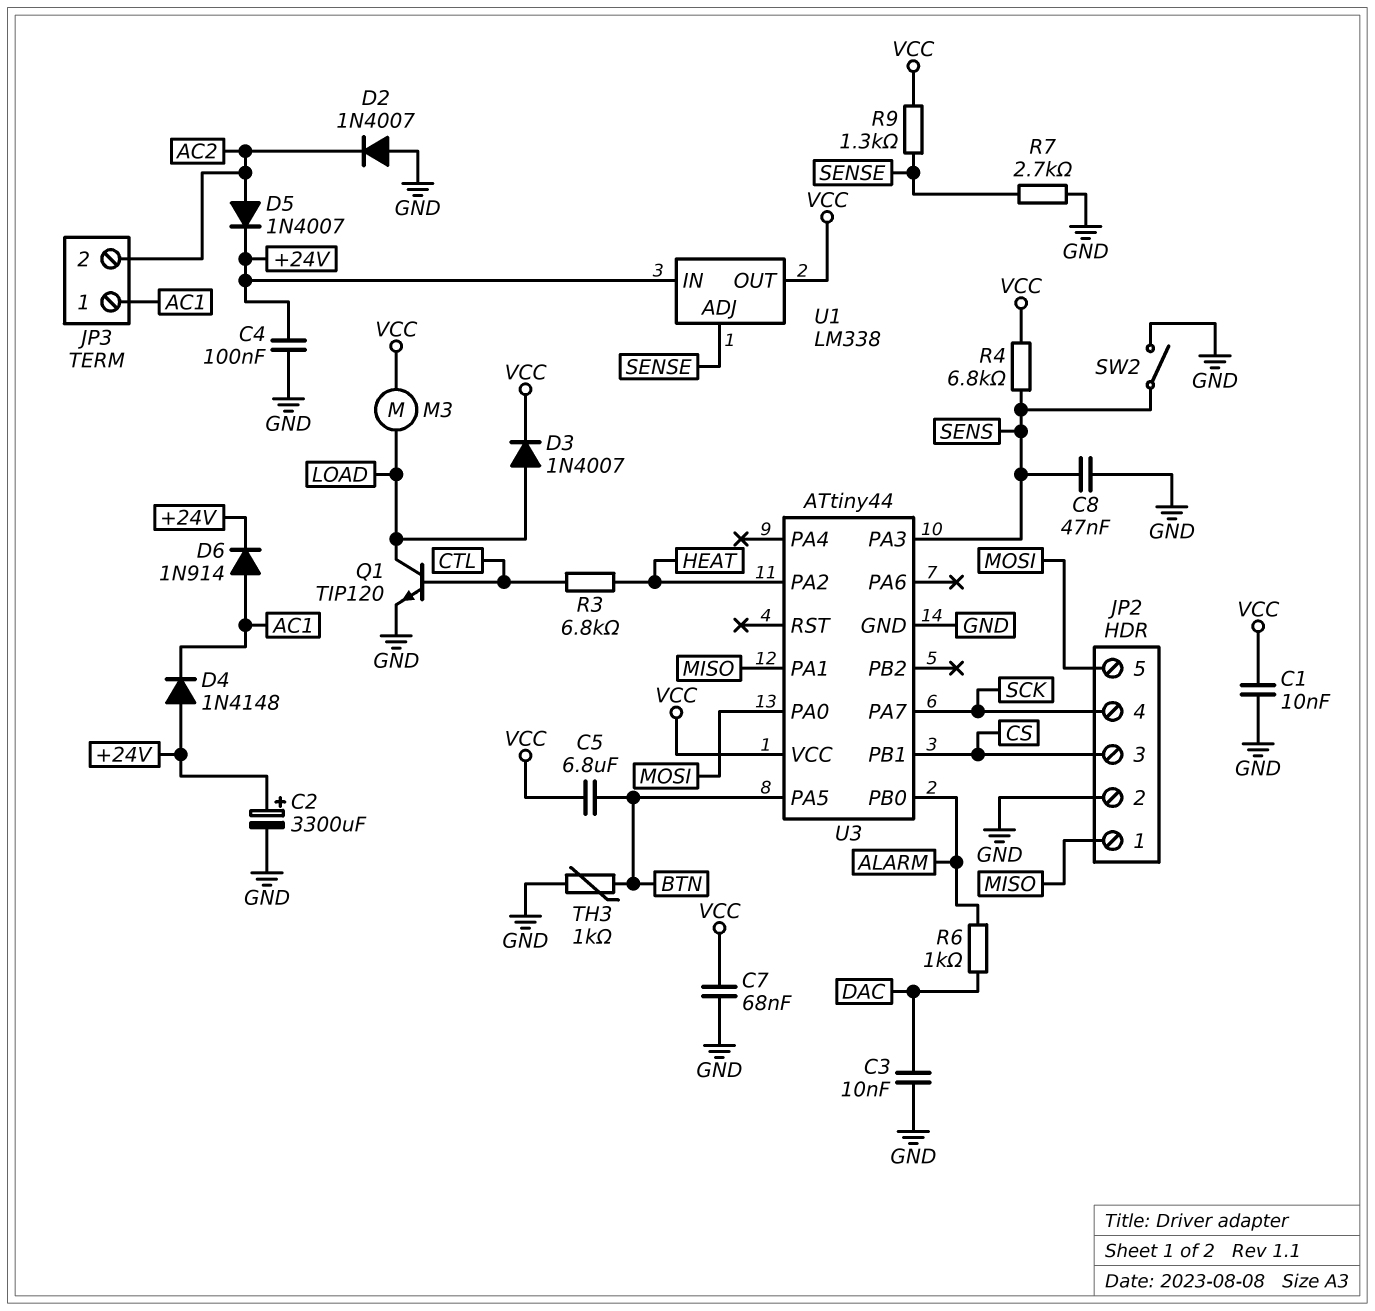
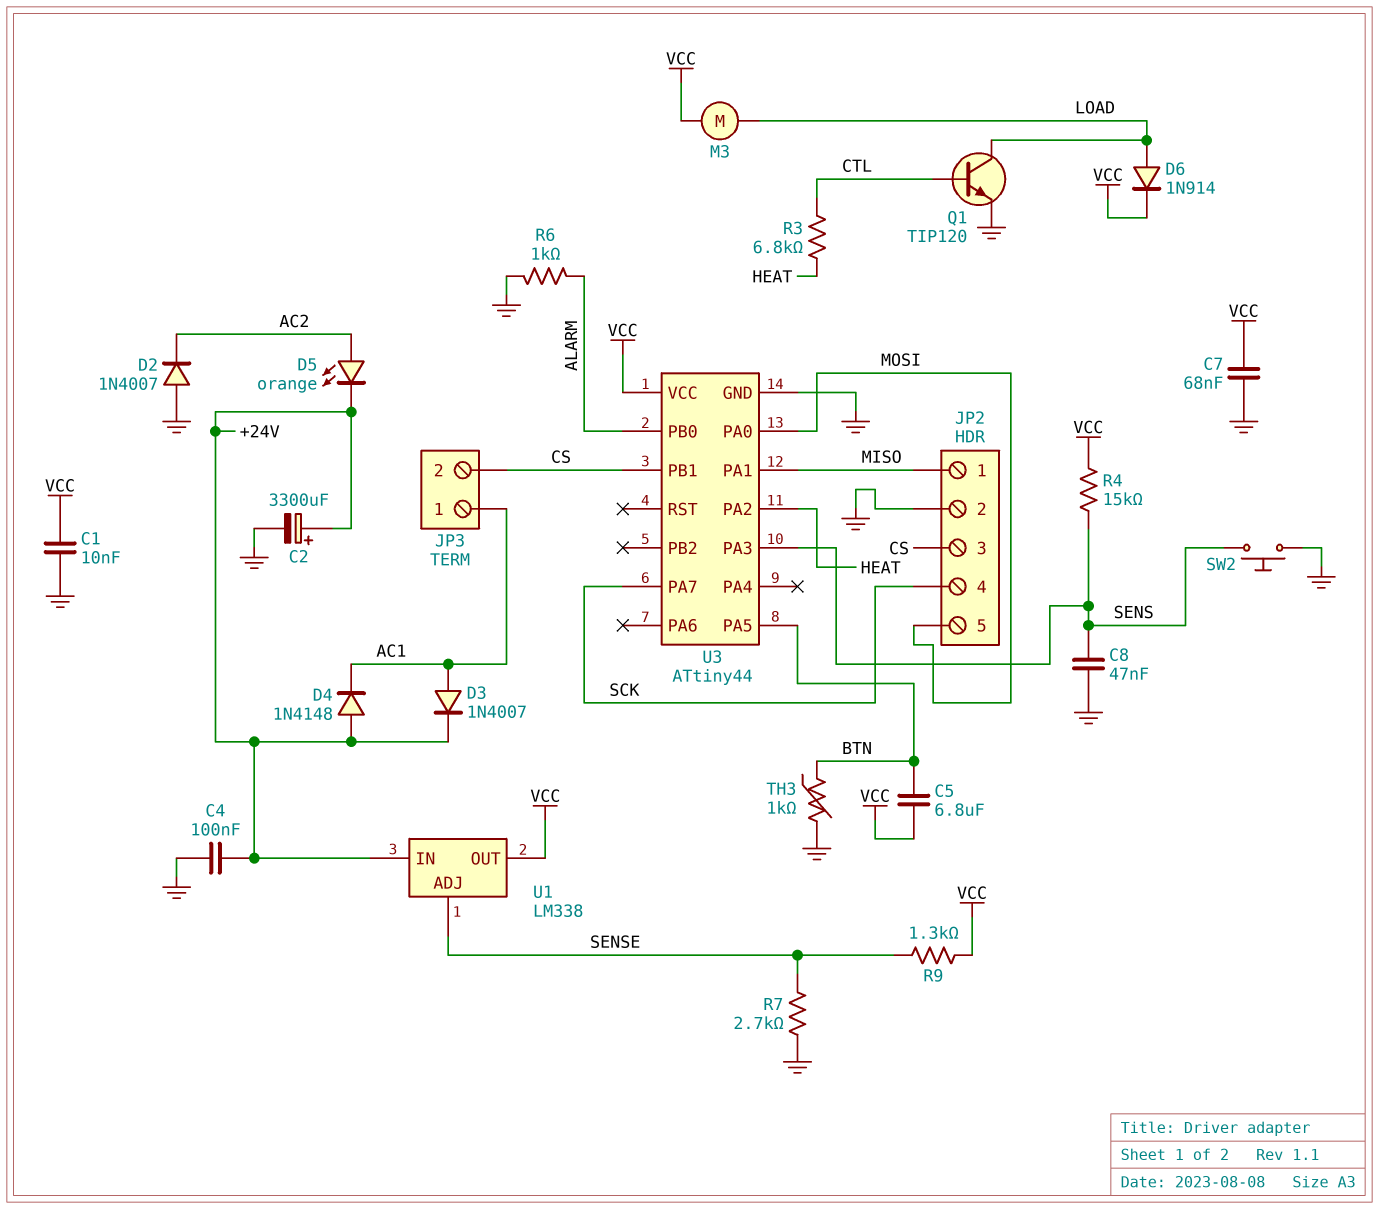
C3: 10nF (DAC, GND) -> none
D3: diode 1N4007 (A LOAD, K VCC) -> diode 1N4007 (A AC1, K +24V)
D5: diode 1N4007 (A AC2, K +24V) -> LED orange (A AC2, K +24V)
D6: diode 1N914 (A AC1, K +24V) -> diode 1N914 (A LOAD, K VCC)
JP3 pin 2: AC2 -> CS
R4: 6.8k (SENS, VCC) -> 15k (SENS, VCC)
R6: 1k (ALARM, DAC) -> 1k (ALARM, GND)
SW2: switch (GND, SENS) -> button (GND, SENS)

